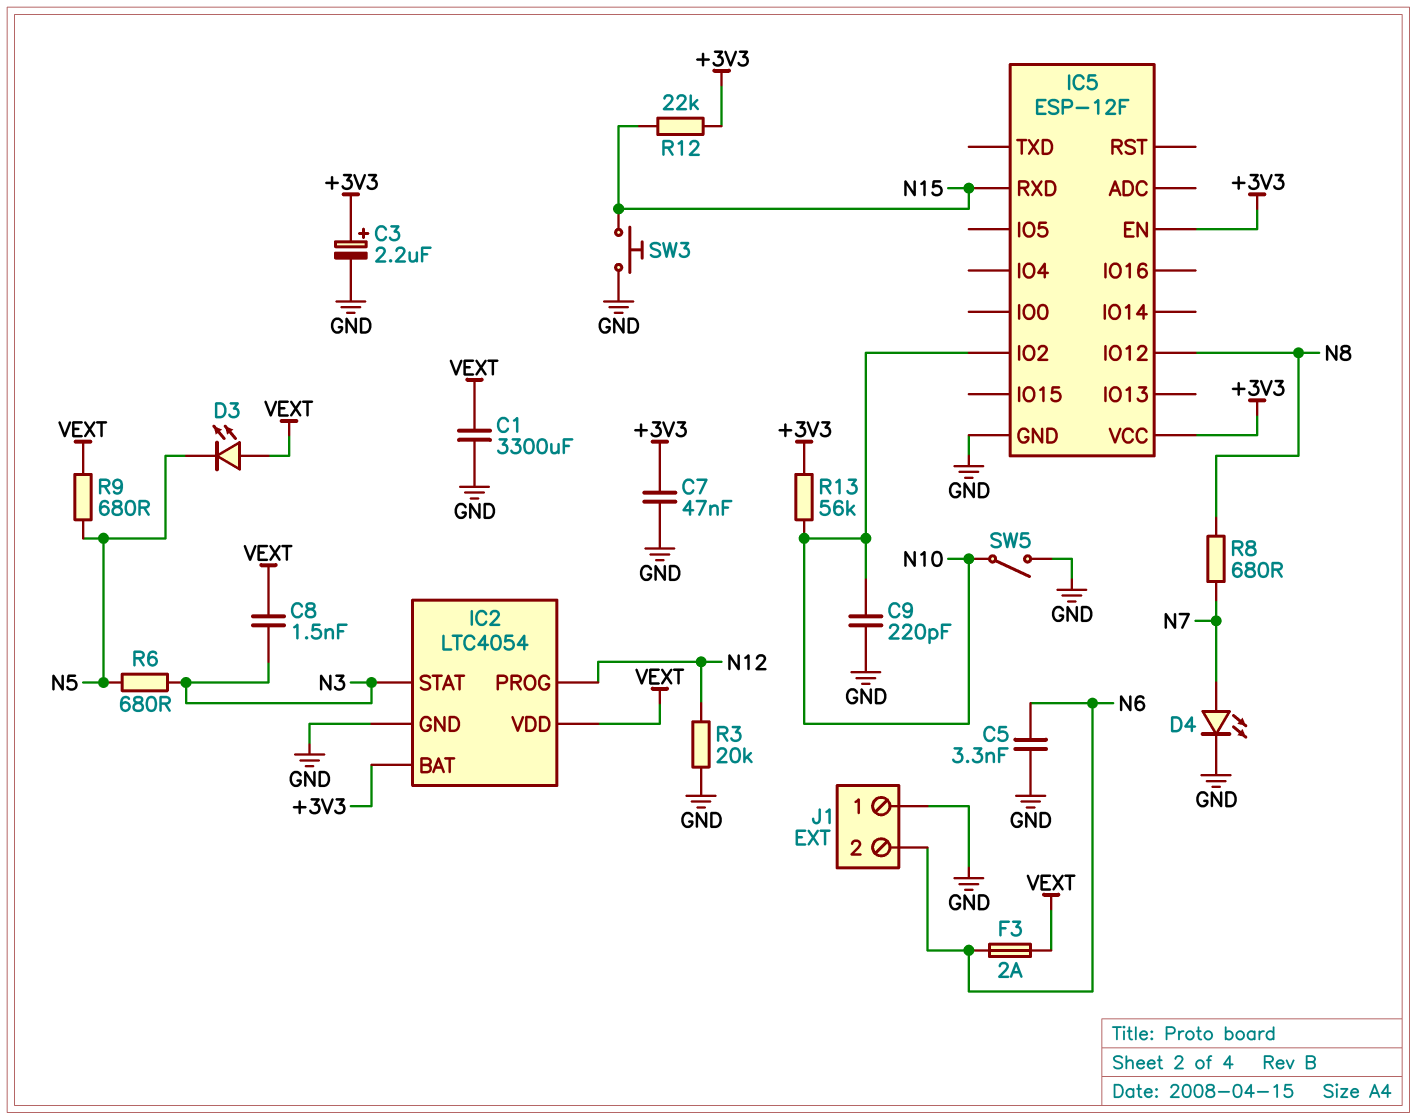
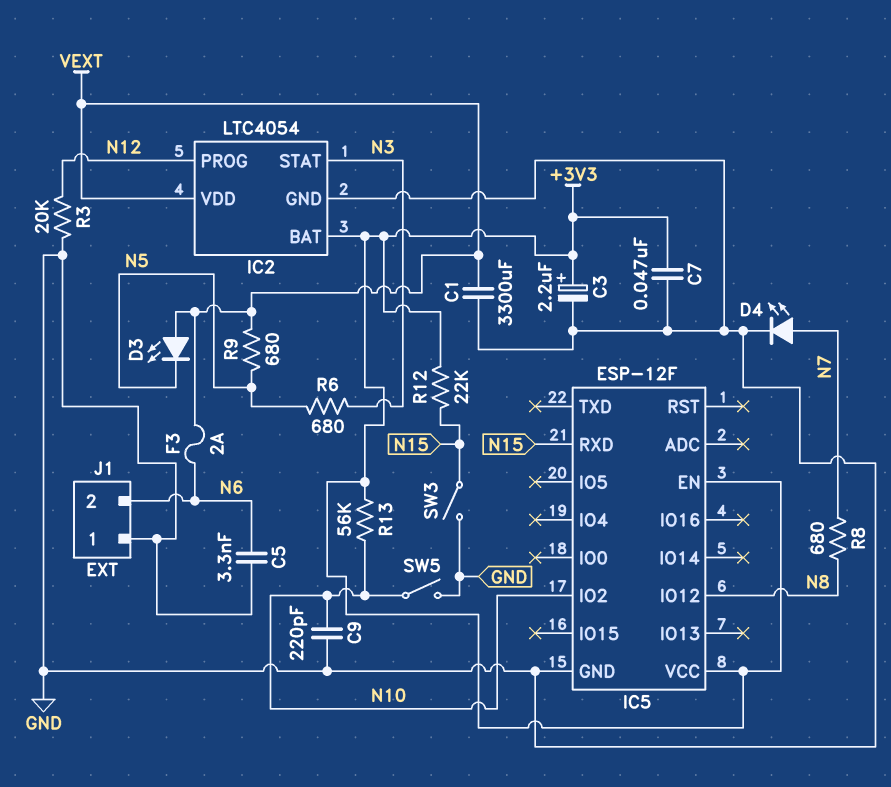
C8: 1.5nF (N3, VEXT) -> none
SW3: button (GND, N15) -> switch (GND, N15)

